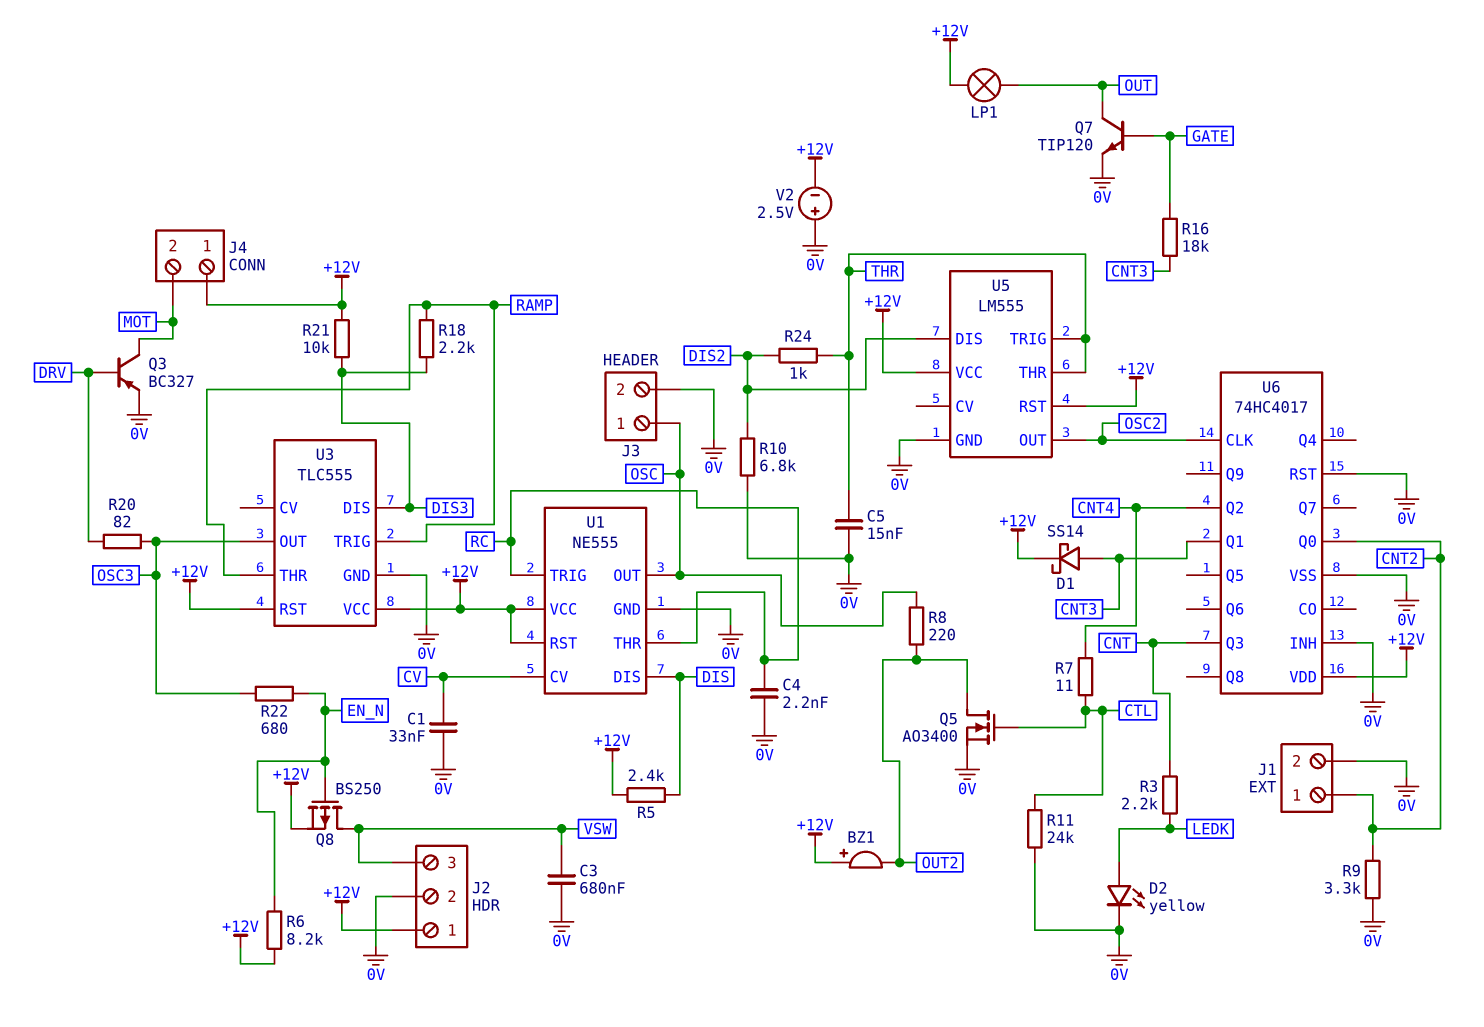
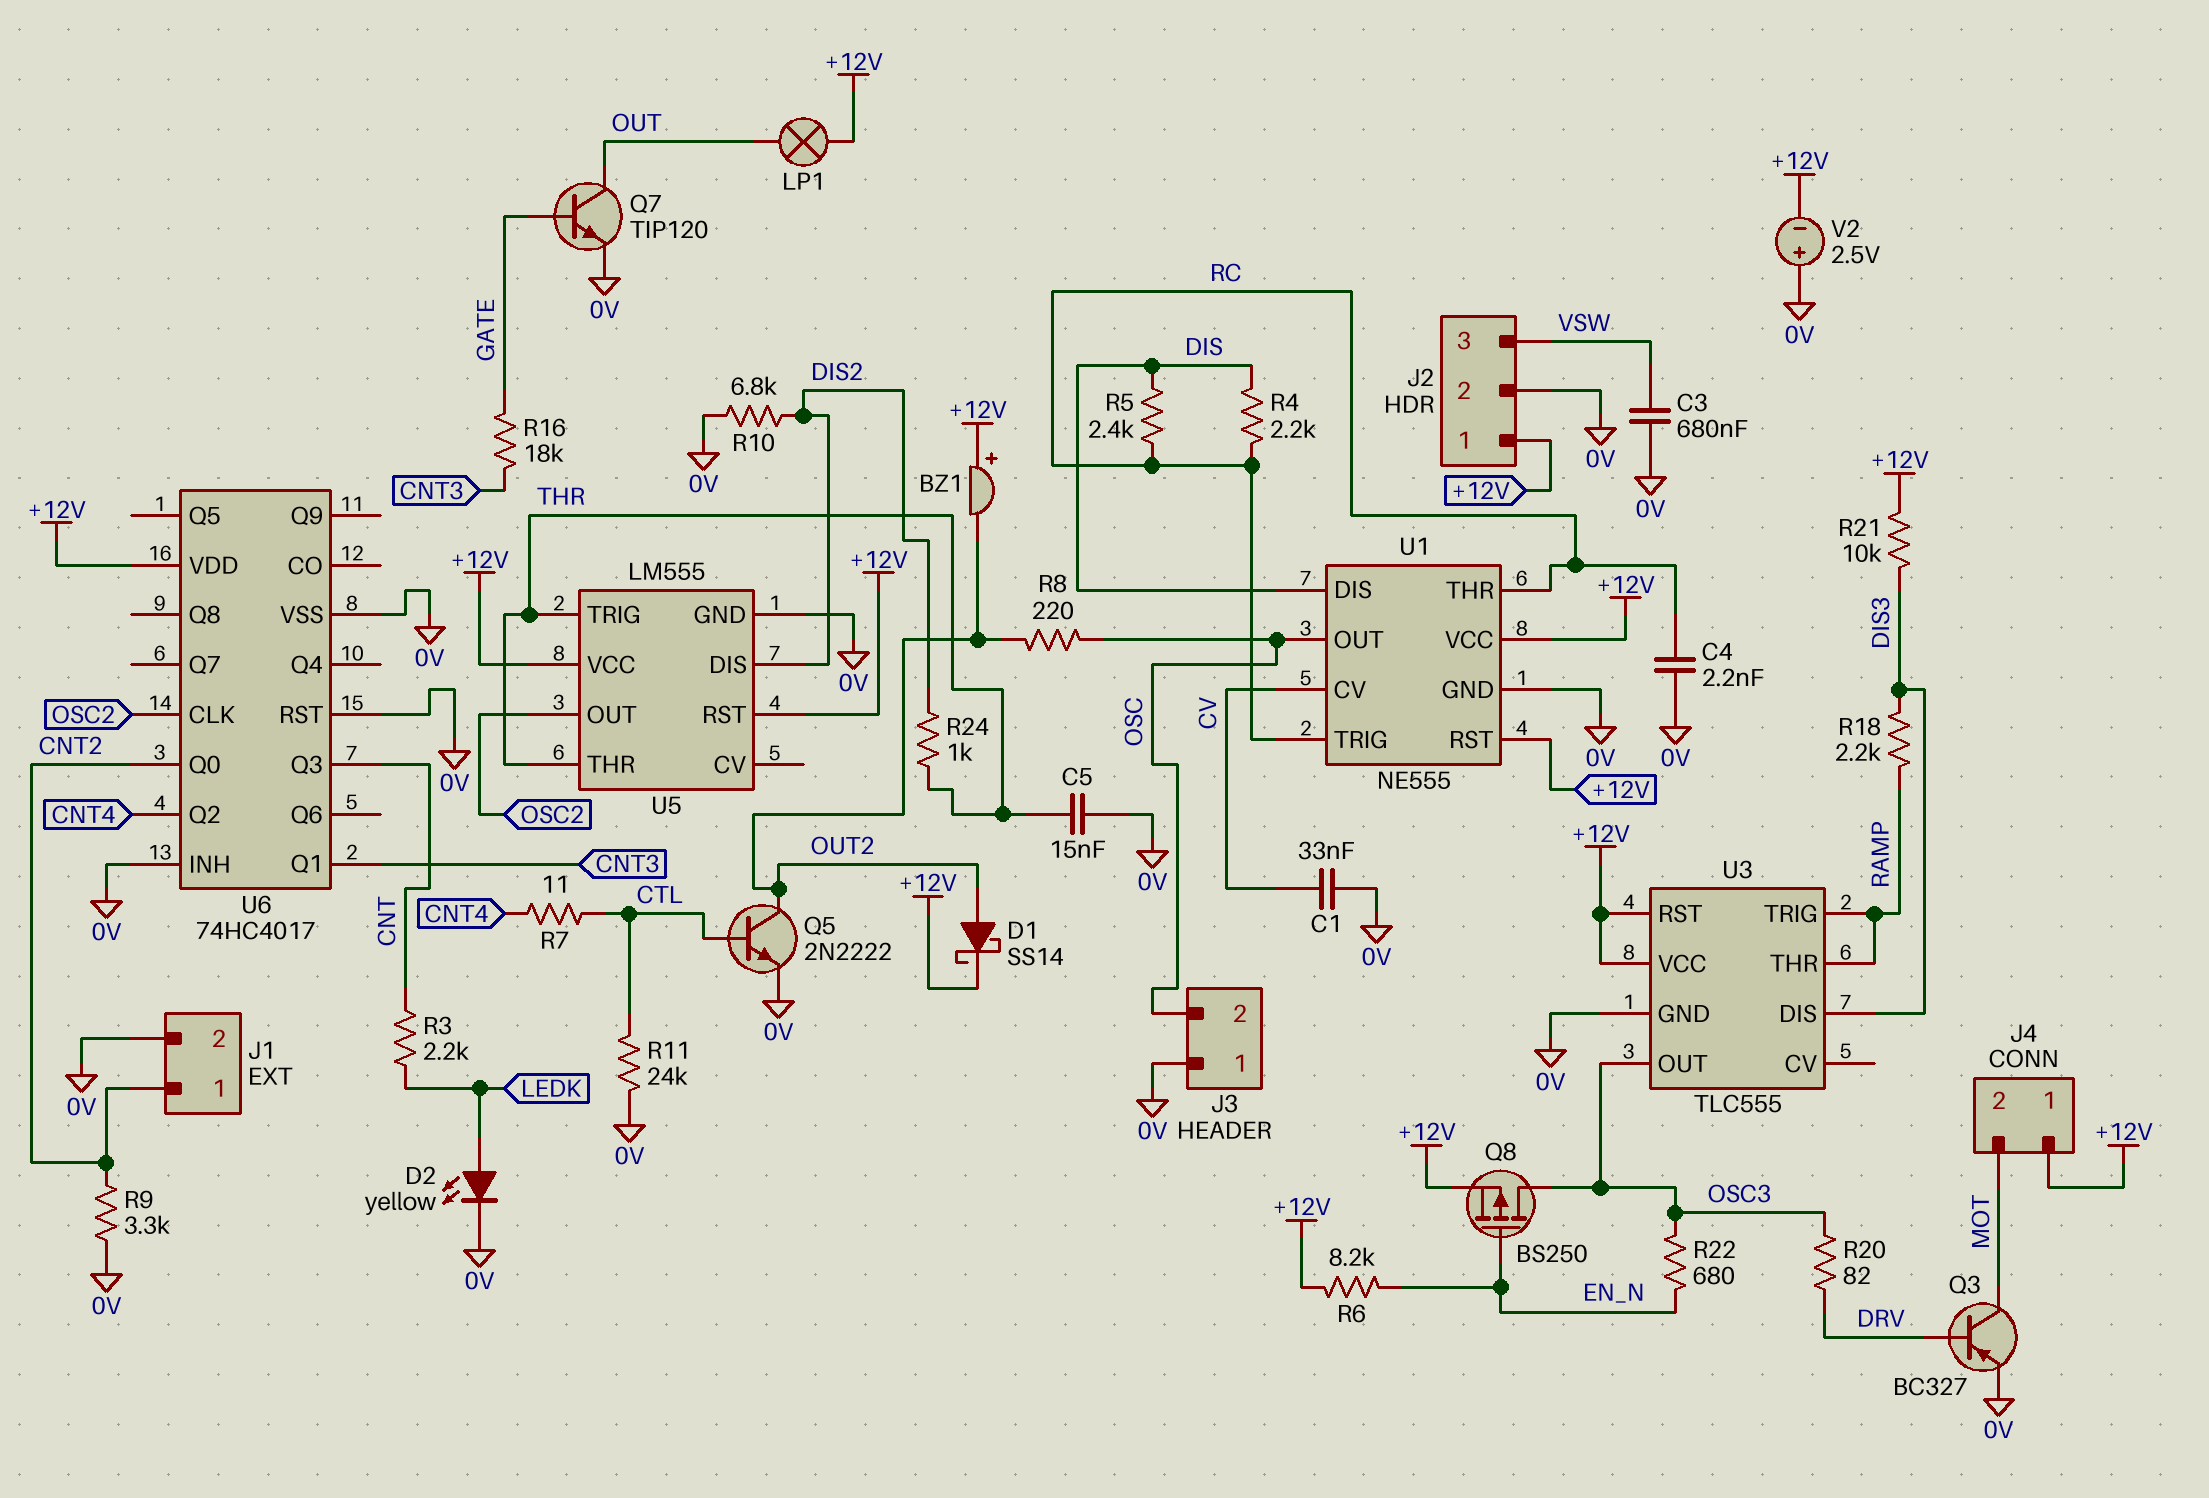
D1: schottky SS14 (A CNT3, K +12V) -> schottky SS14 (A OUT2, K +12V)
J3 pin 1: OSC -> 0V
J3 pin 2: 0V -> OSC
Q5: NMOS AO3400 (G CTL, D OUT2, S 0V) -> NPN 2N2222 (B CTL, C OUT2, E 0V)
Q8: PMOS BS250 (G EN_N, D VSW, S +12V) -> PMOS BS250 (G EN_N, D OSC3, S +12V)
R4: none -> 2.2k (DIS, RC)
R5: 2.4k (+12V, DIS) -> 2.4k (DIS, RC)

